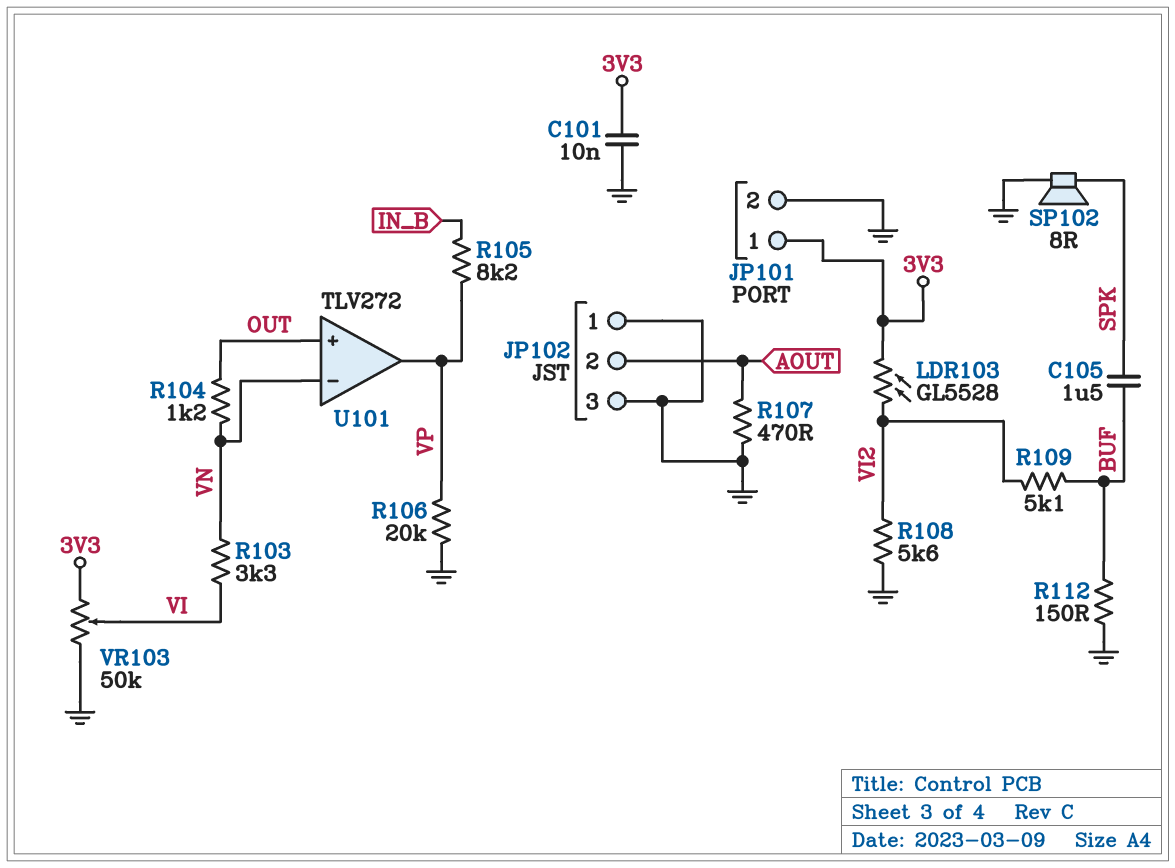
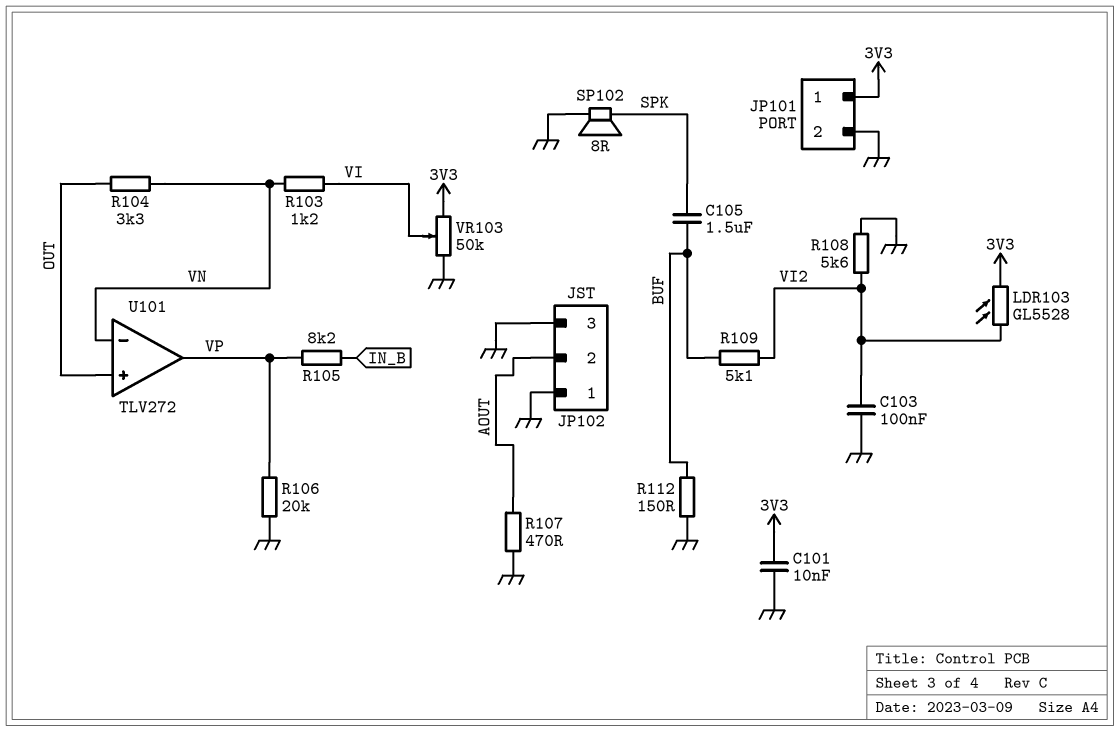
C103: none -> 100nF (GND, VI2)
R103: 3.3k (VI, VN) -> 1.2k (VI, VN)
R104: 1.2k (OUT, VN) -> 3.3k (OUT, VN)

